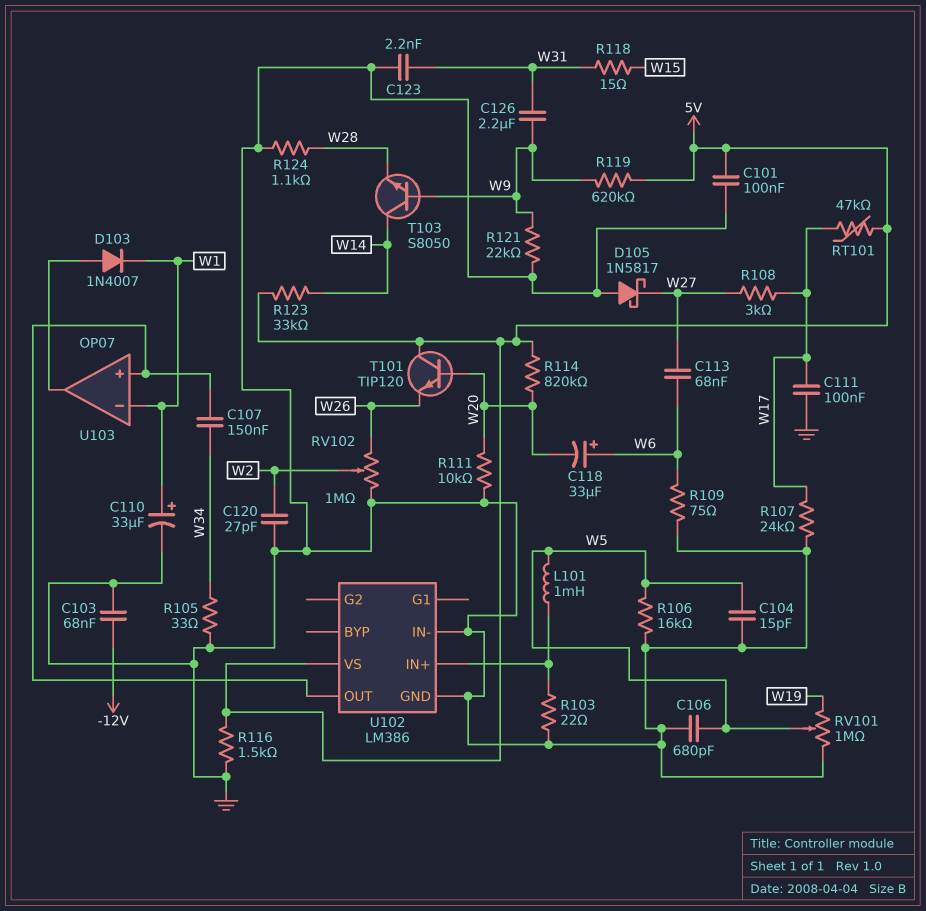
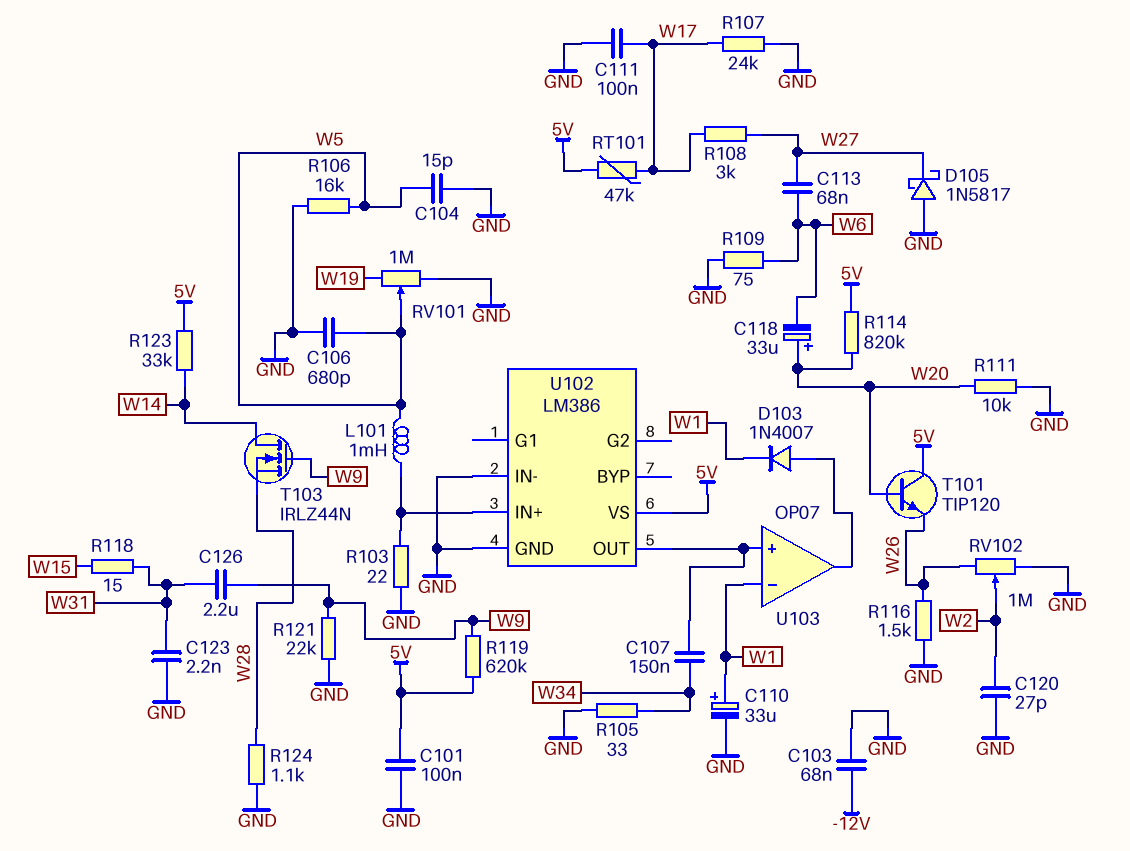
C118: 33uF (plus W6, minus W20) -> 33uF (plus W20, minus W6)
R116: 1.5k (5V, GND) -> 1.5k (GND, W26)
T103: NPN S8050 (B W9, C W14, E W28) -> NMOS IRLZ44N (G W9, D W14, S W28)

